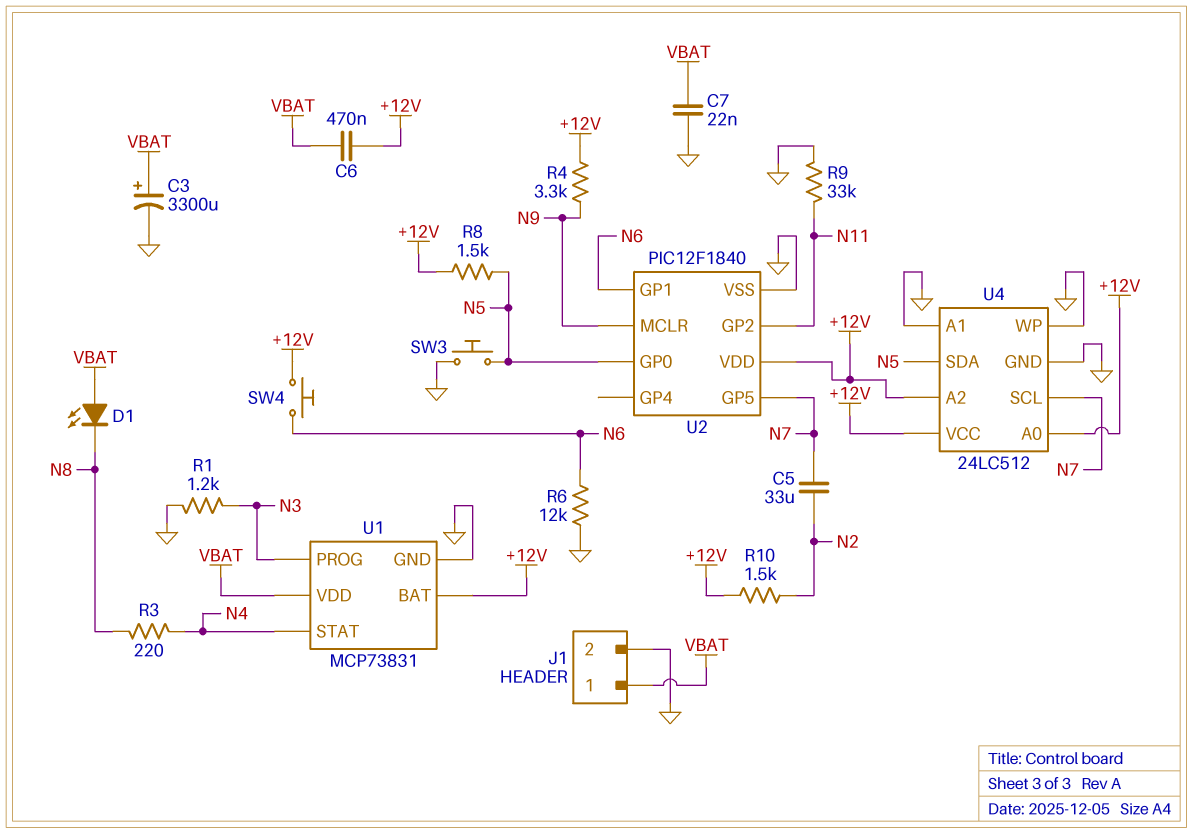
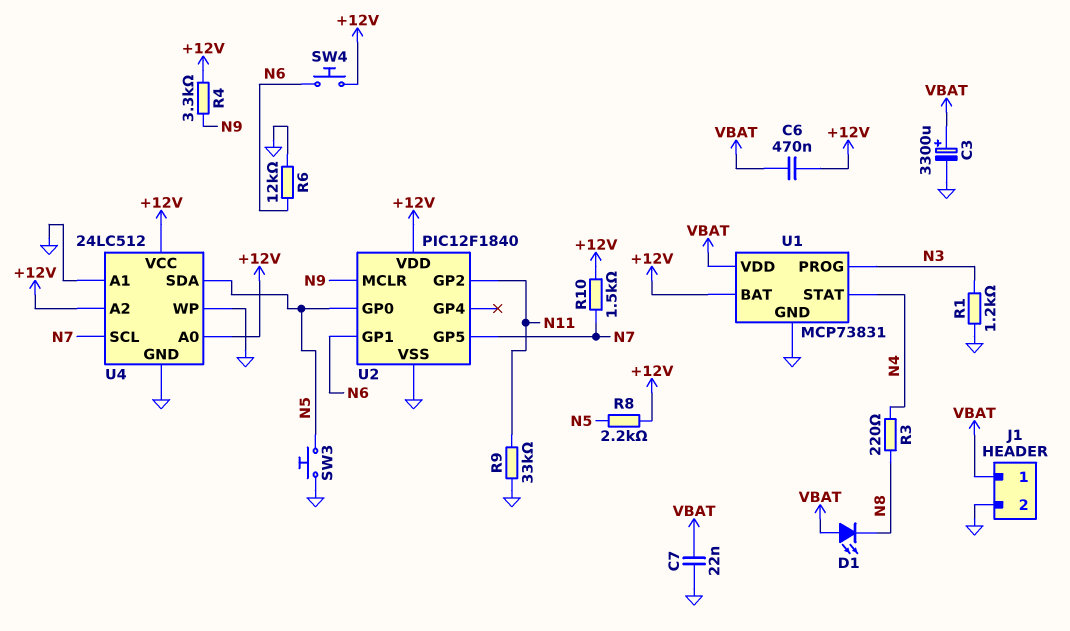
C5: 33uF (N2, N7) -> none
R8: 1.5k (+12V, N5) -> 2.2k (+12V, N5)
R10: 1.5k (+12V, N2) -> 1.5k (+12V, N7)

